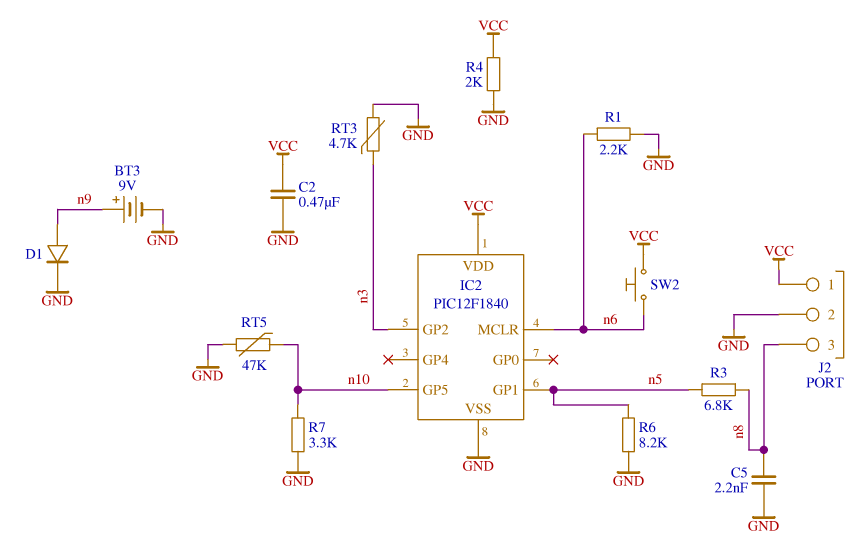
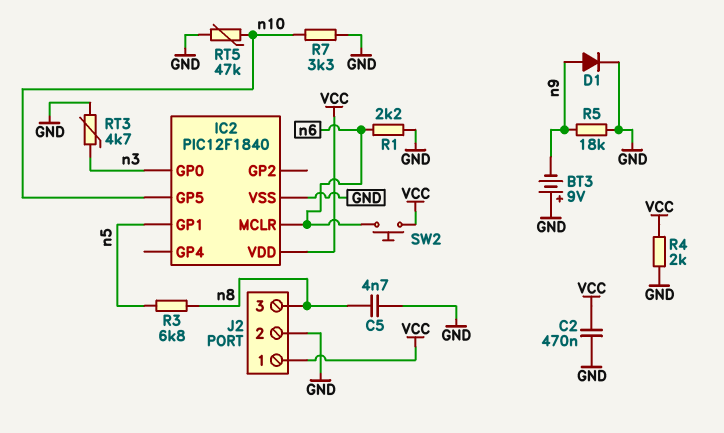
BT3: 9V (plus n9, minus GND) -> 9V (plus GND, minus n9)
C5: 2.2nF (GND, n8) -> 4.7nF (GND, n8)
IC2 pin GP0: none -> n3
IC2 pin GP2: n3 -> none
R5: none -> 18k (GND, n9)
R6: 8.2k (GND, n5) -> none

